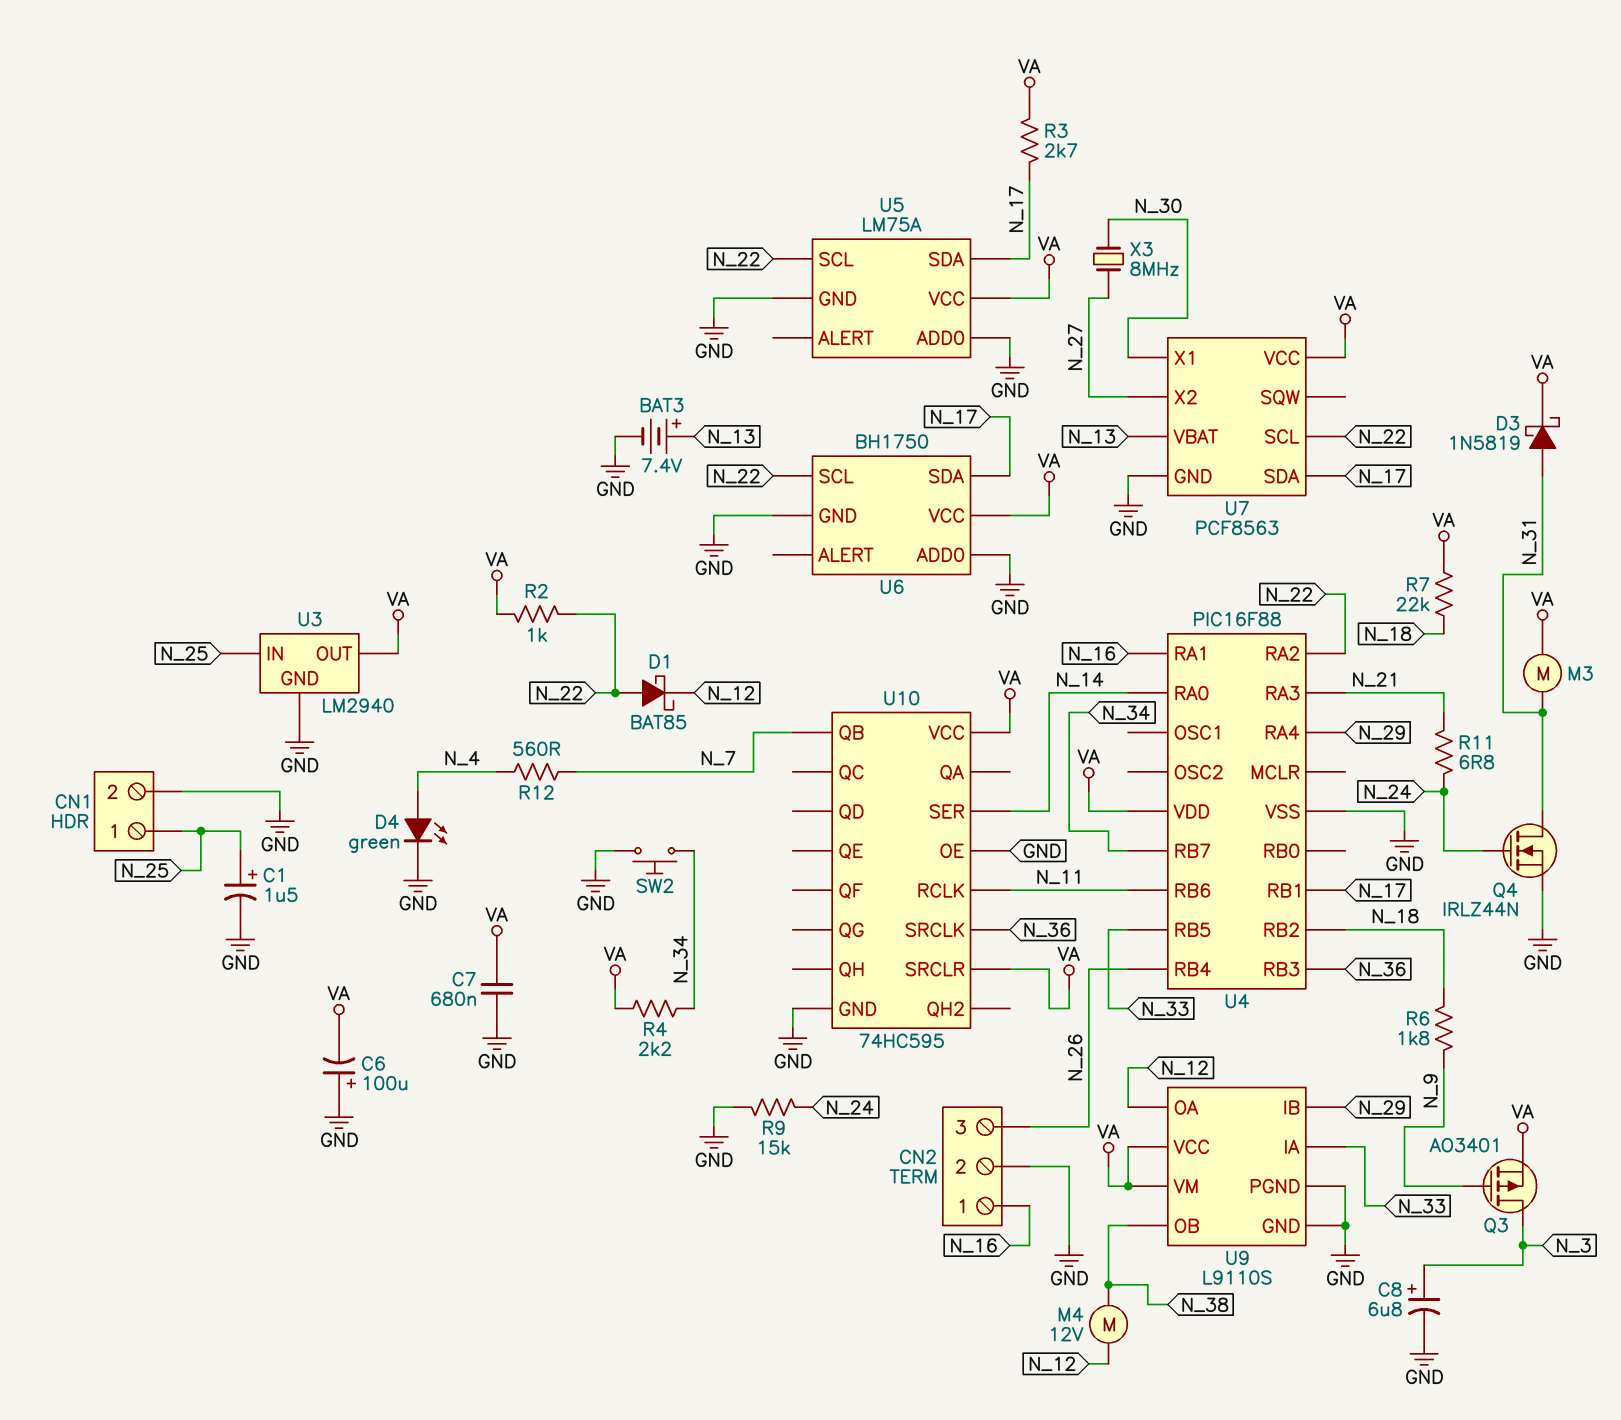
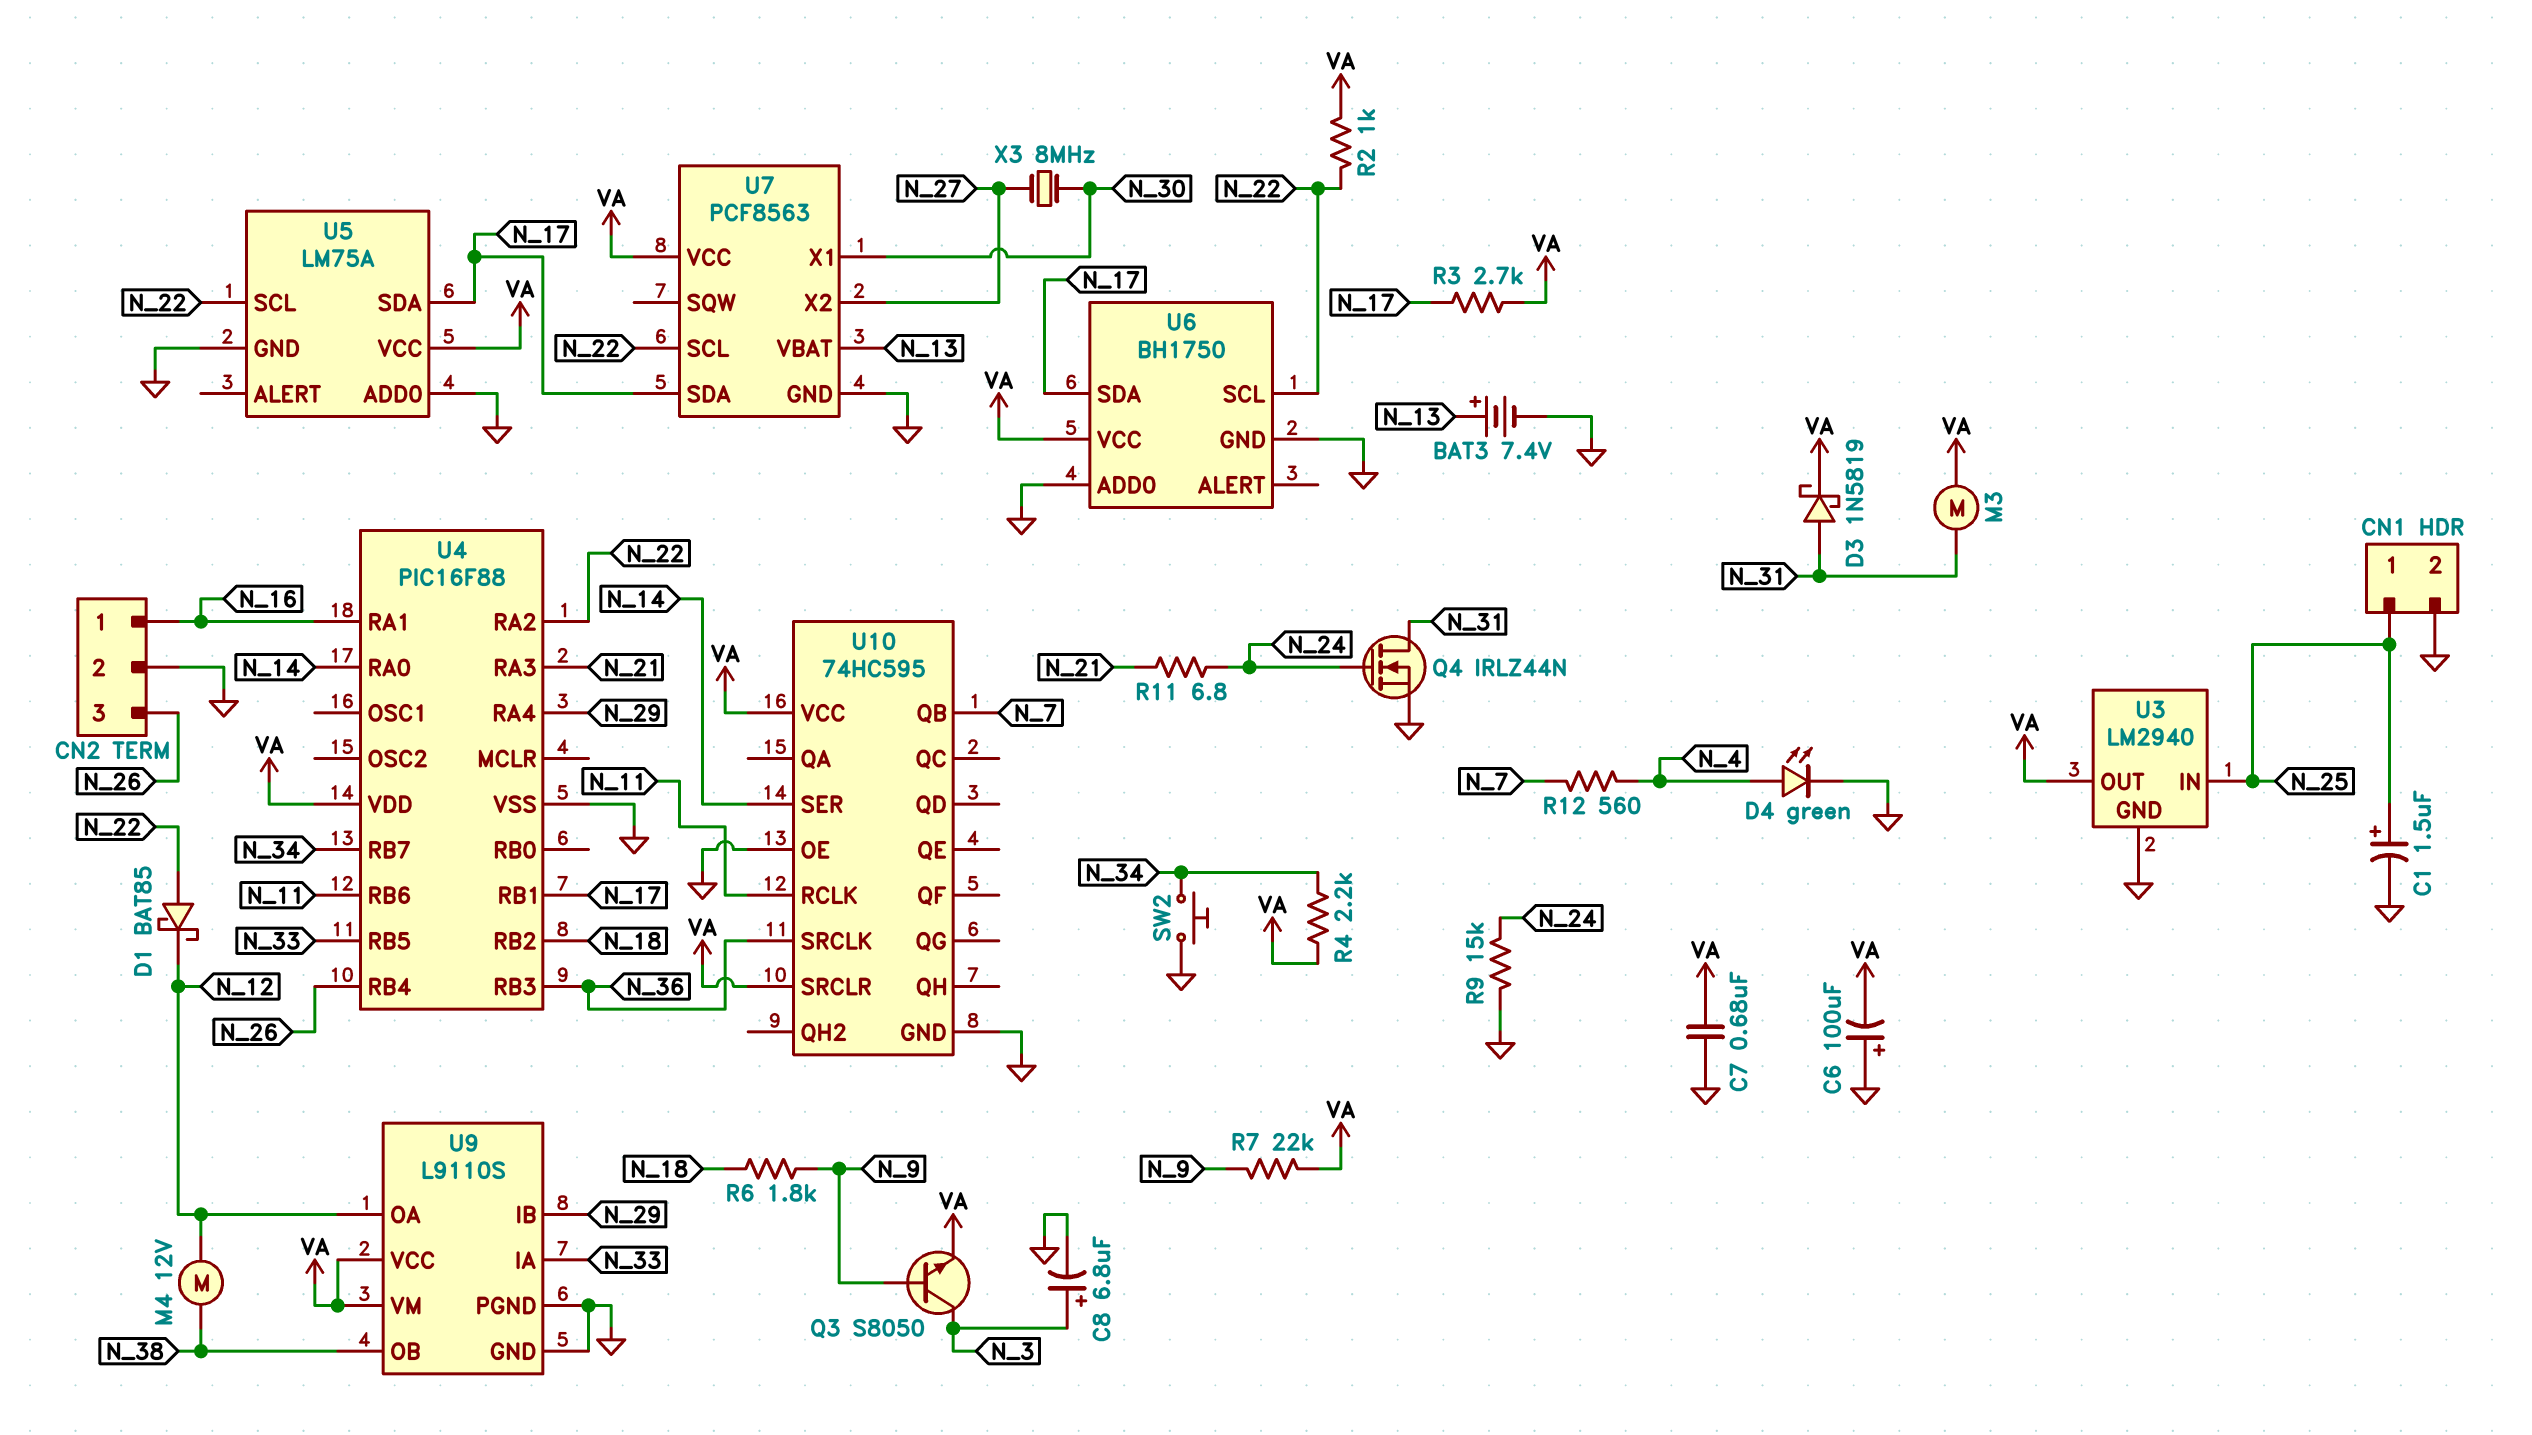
Q3: PMOS AO3401 (G N_9, D N_3, S VA) -> NPN S8050 (B N_9, C N_3, E VA)
R7: 22k (N_18, VA) -> 22k (N_9, VA)

